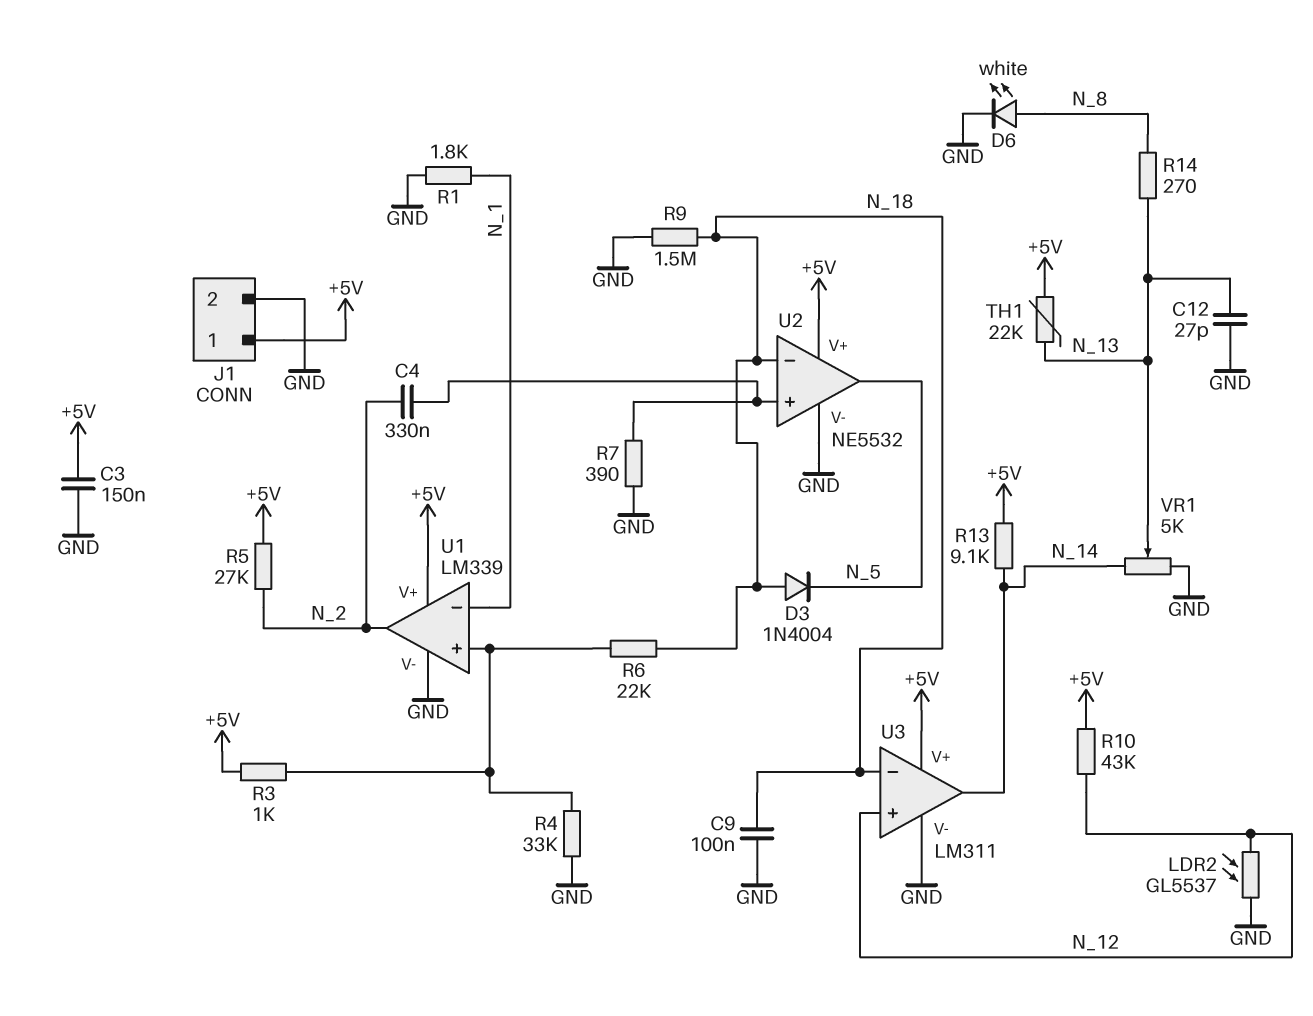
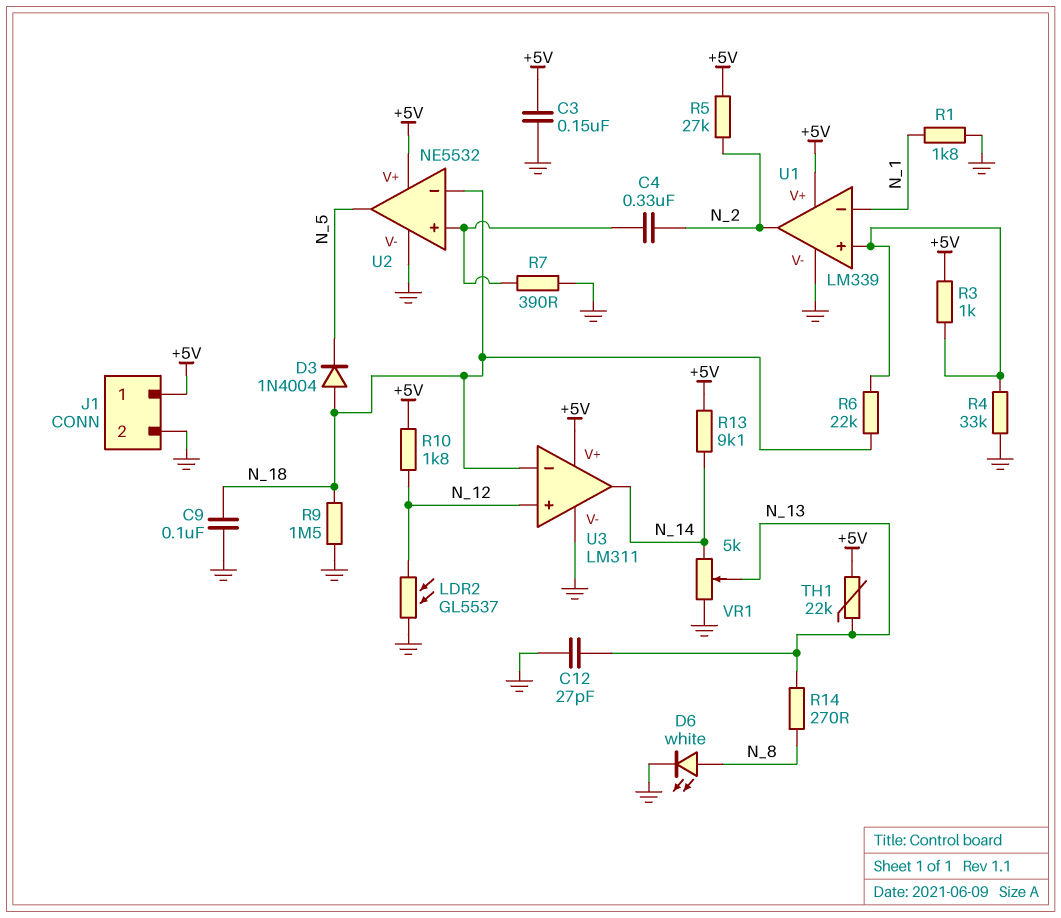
R10: 43k (+5V, N_12) -> 1.8k (+5V, N_12)

